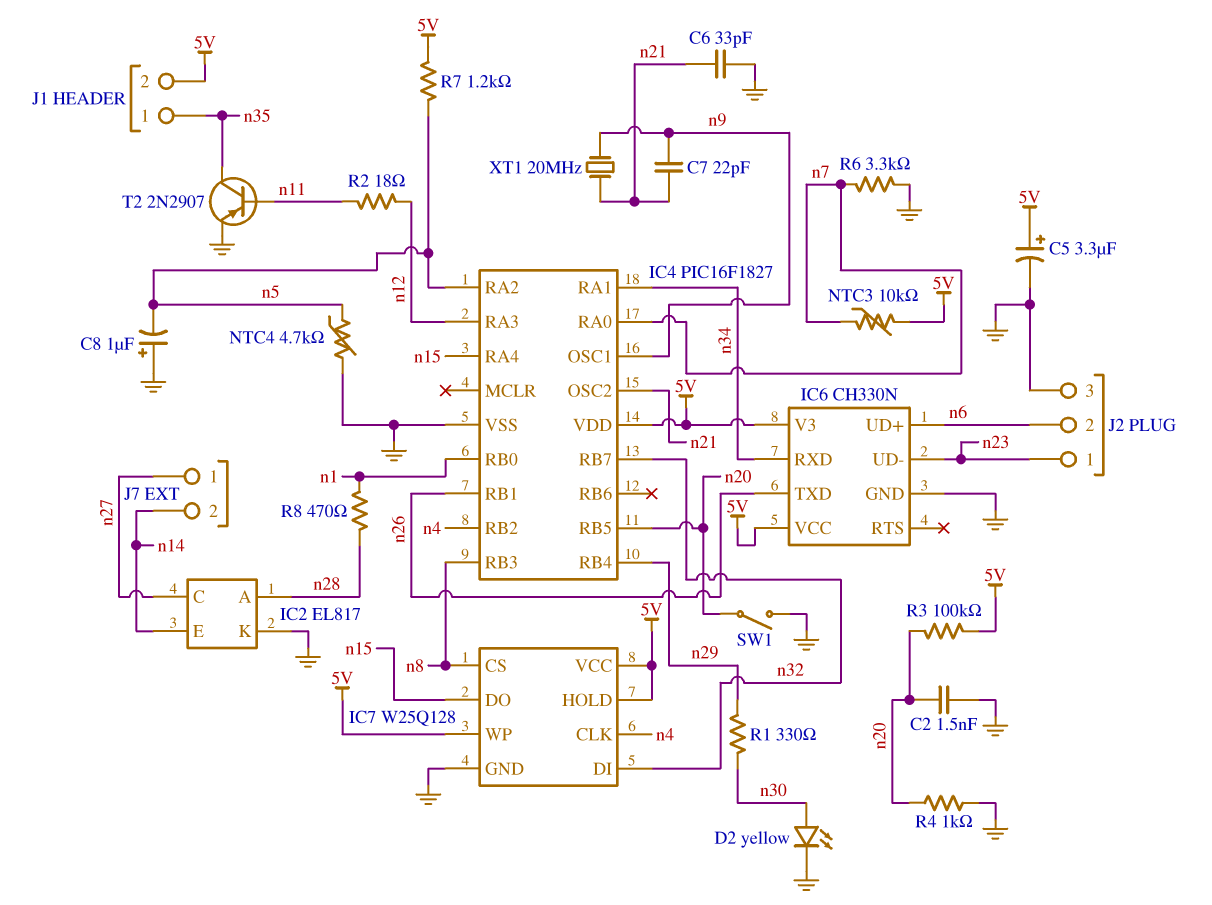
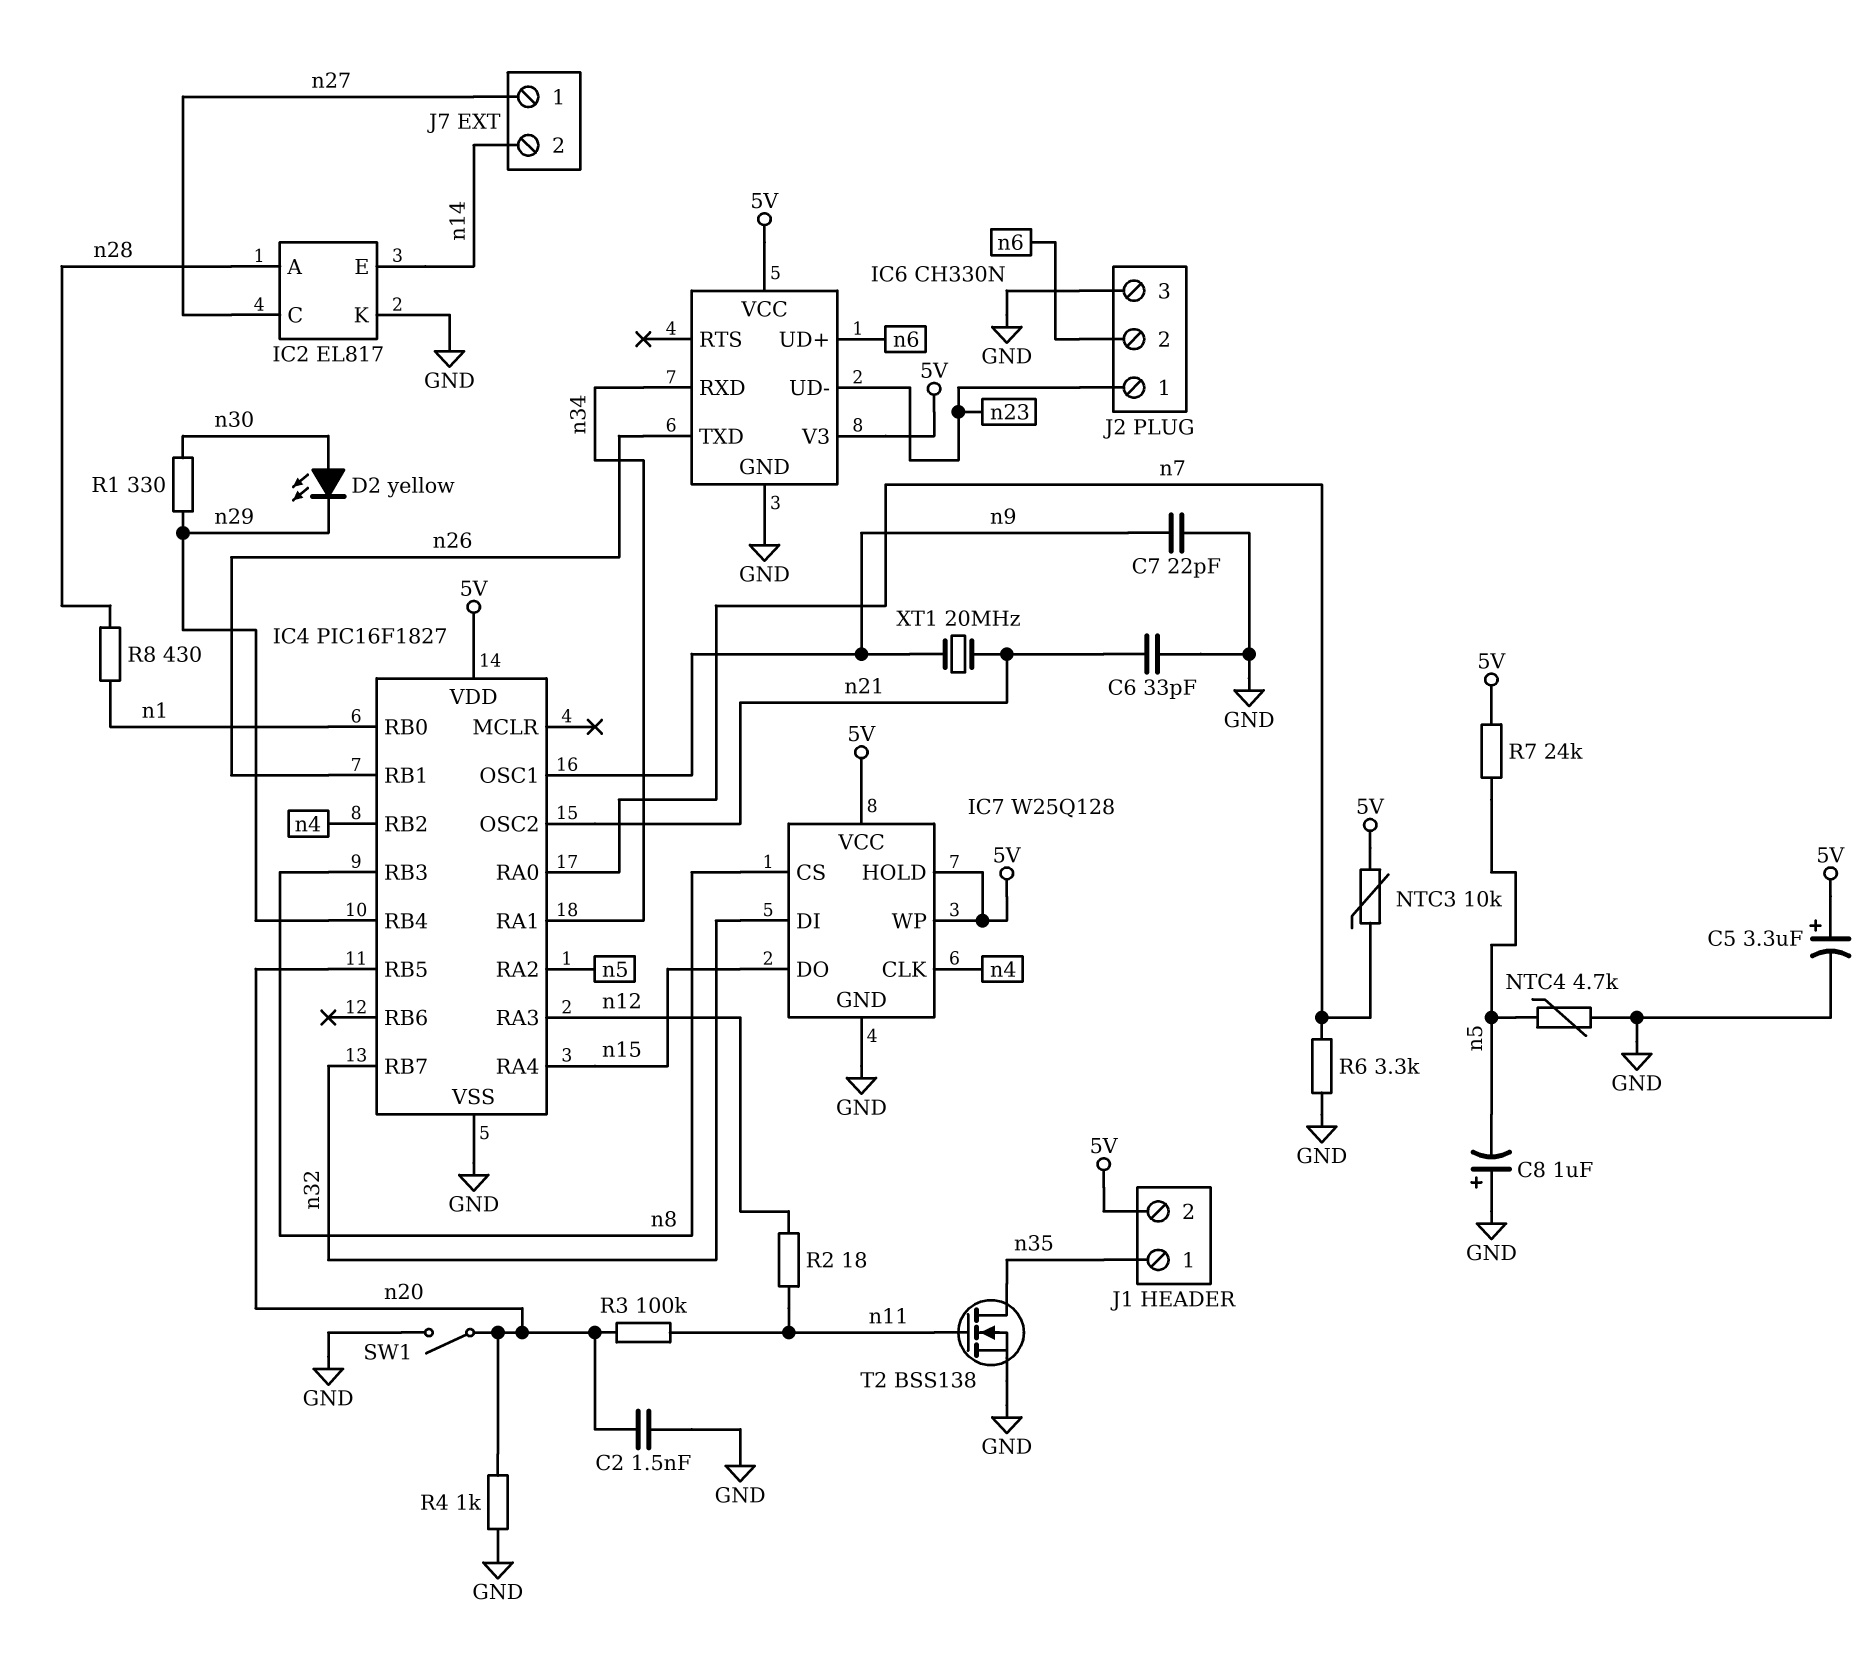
C7: 22pF (n9, n21) -> 22pF (GND, n9)
D2: LED yellow (A n30, K GND) -> LED yellow (A n30, K n29)
R3: 100k (5V, n20) -> 100k (n11, n20)
R7: 1.2k (5V, n5) -> 24k (5V, n5)
R8: 470 (n1, n28) -> 430 (n1, n28)
T2: PNP 2N2907 (B n11, C n35, E GND) -> NMOS BSS138 (G n11, D n35, S GND)

